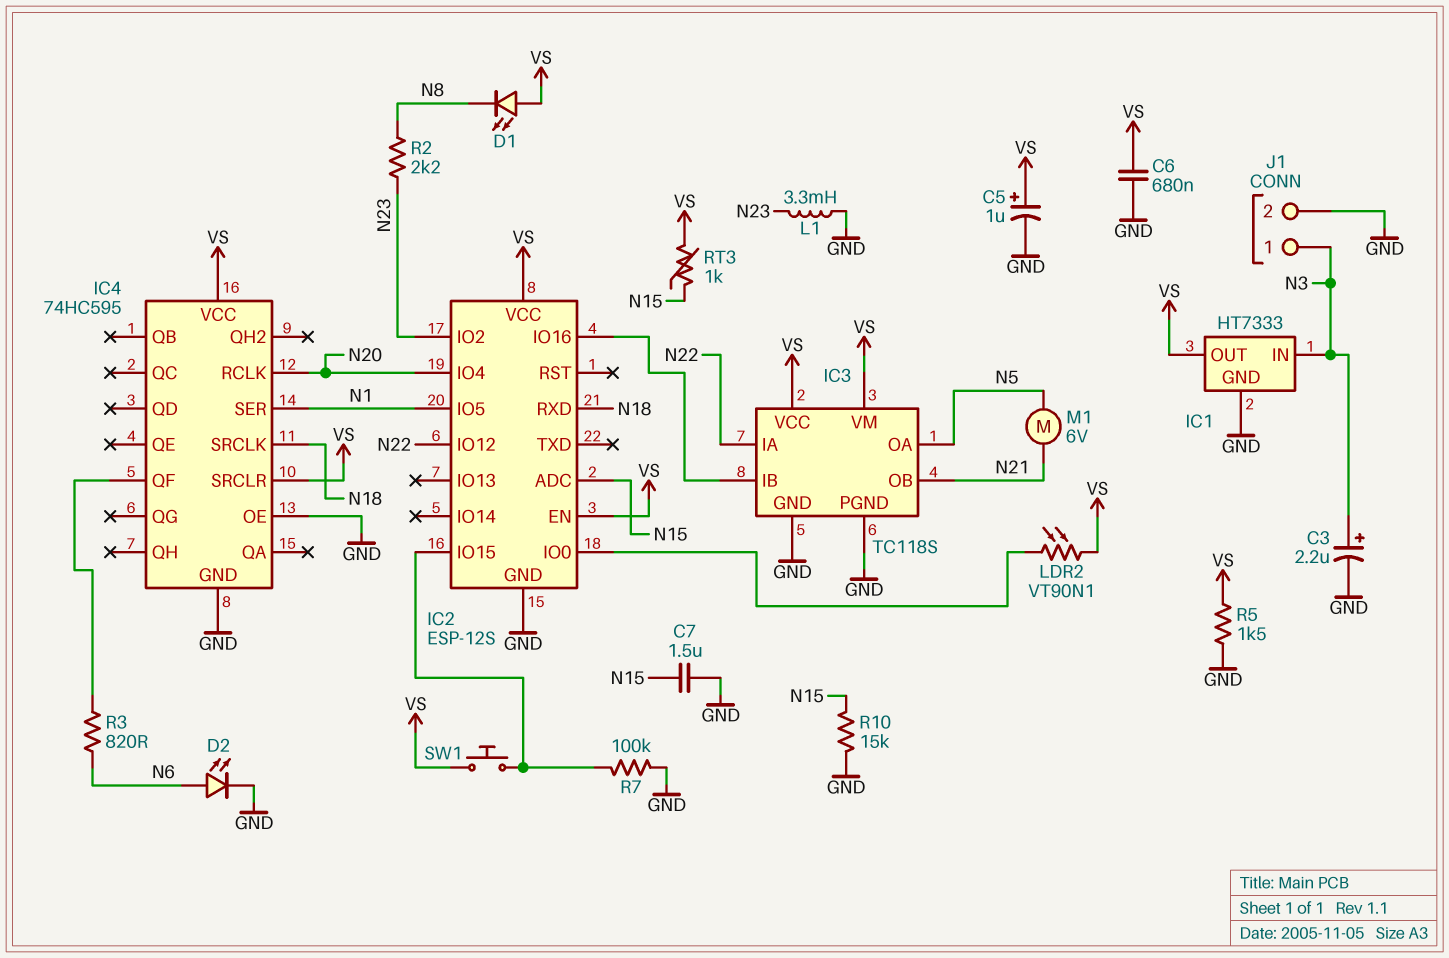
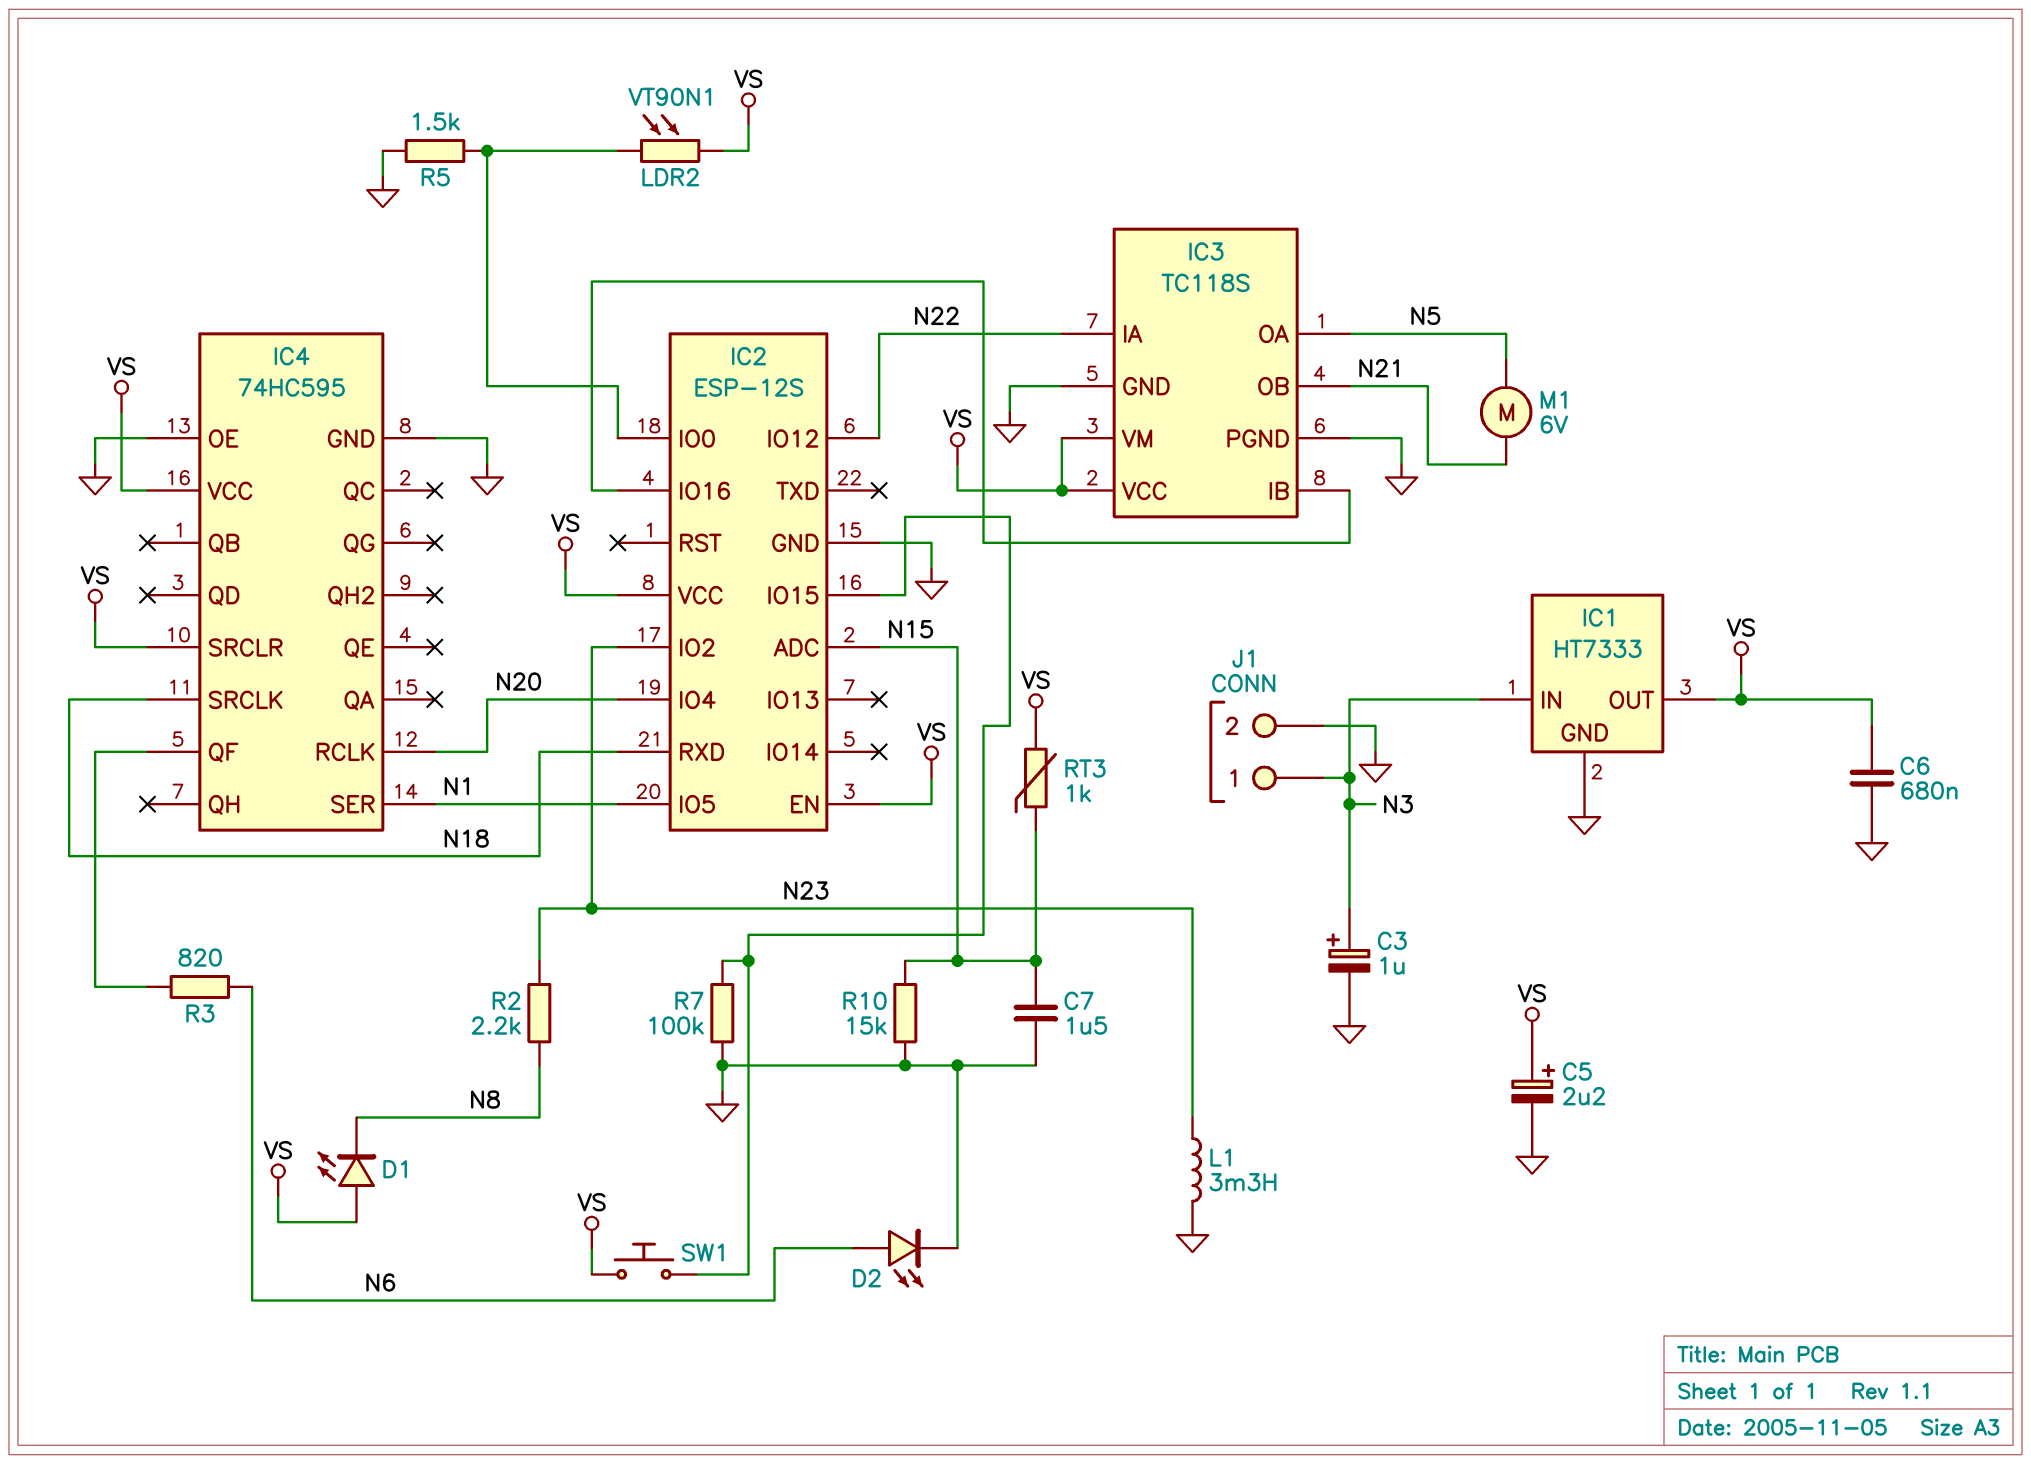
C3: 2.2uF (plus N3, minus GND) -> 1uF (plus N3, minus GND)
C5: 1uF (plus VS, minus GND) -> 2.2uF (plus VS, minus GND)
R5: 1.5k (GND, VS) -> 1.5k (GND, IC2/IO0)

